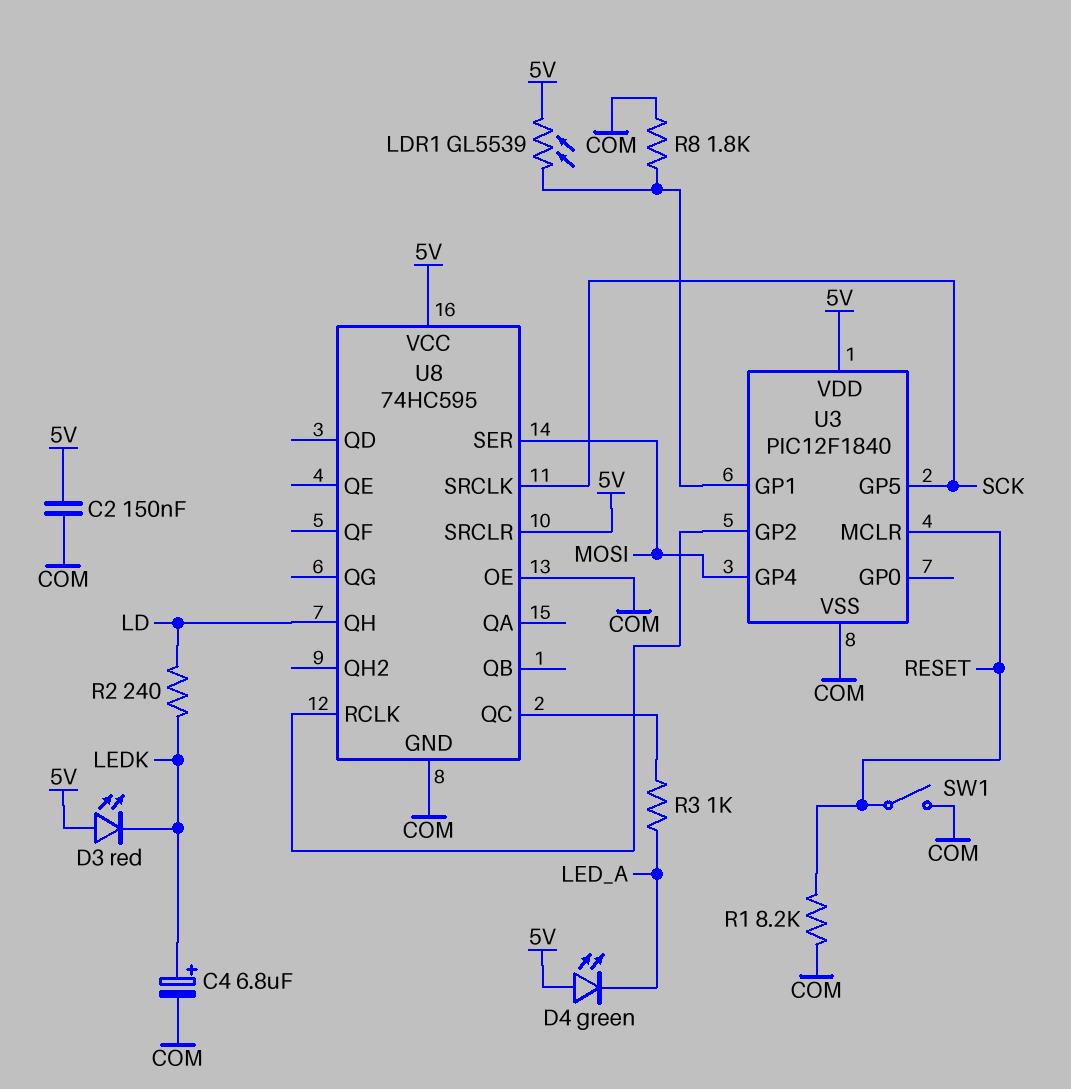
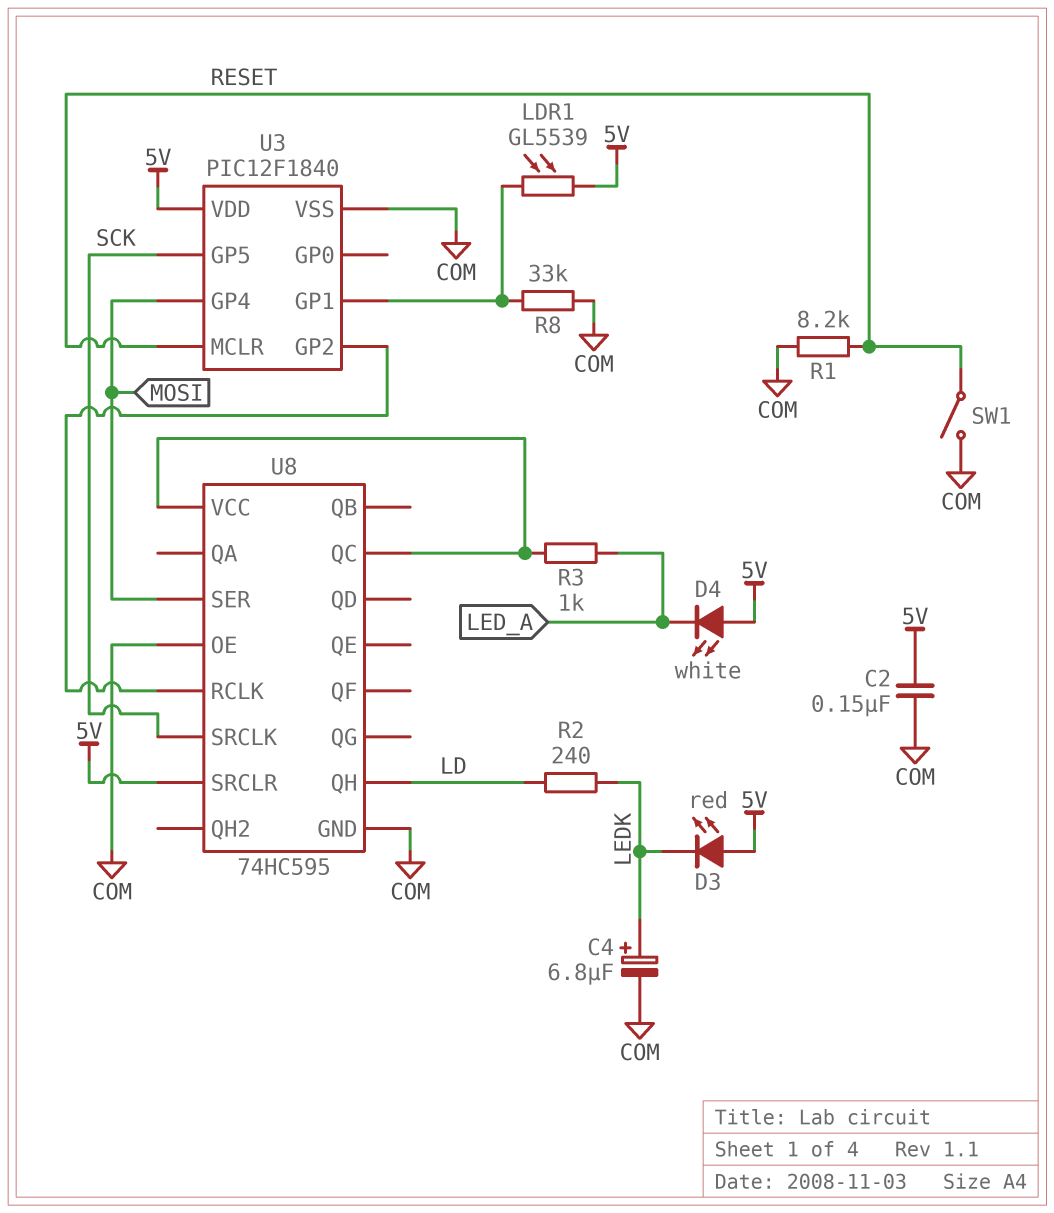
D4: LED green (A 5V, K LED_A) -> LED white (A 5V, K LED_A)
R8: 1.8k (COM, U3/GP1) -> 33k (COM, U3/GP1)
U8 pin VCC: 5V -> U8/QC

